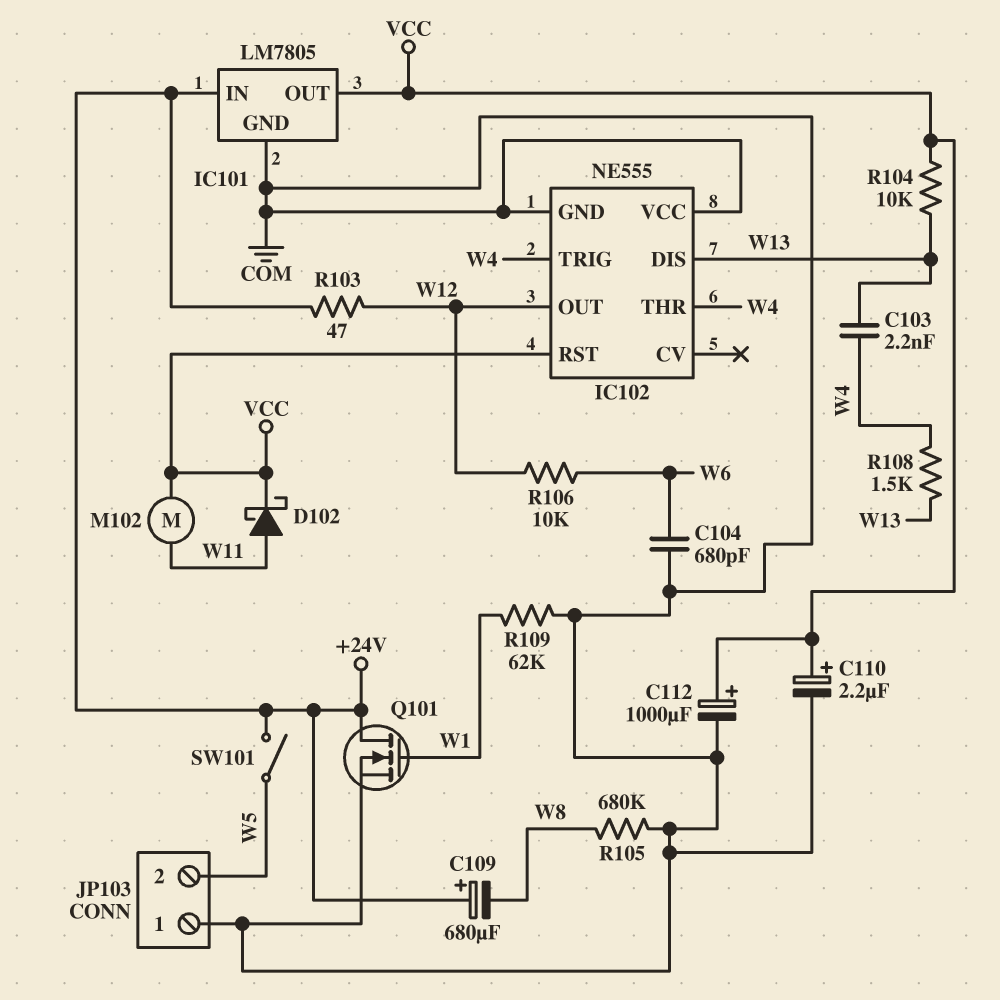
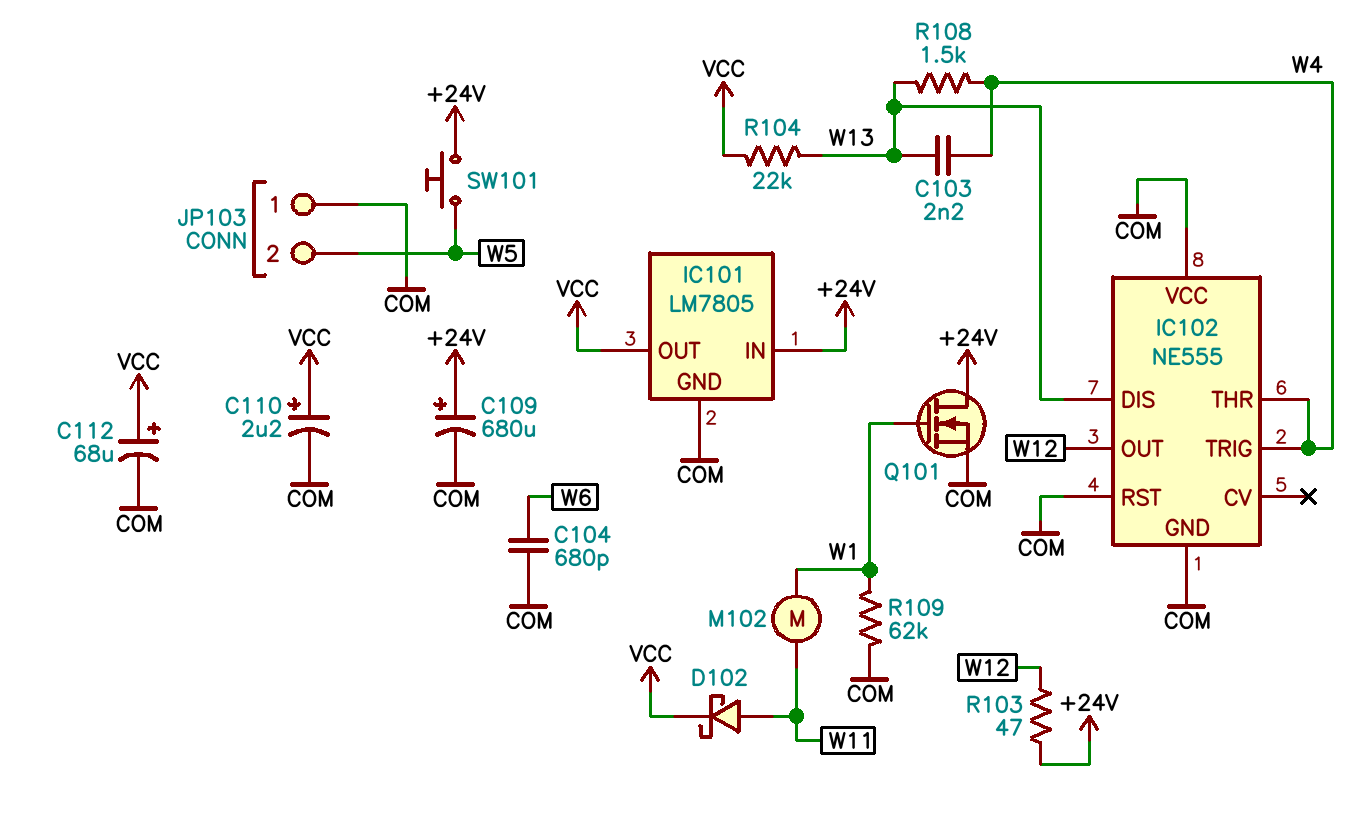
C109: 680uF (plus +24V, minus W8) -> 680uF (plus +24V, minus COM)
C112: 1000uF (plus VCC, minus COM) -> 68uF (plus VCC, minus COM)
IC102 pin RST: VCC -> COM
M102: motor (VCC, W11) -> motor (W1, W11)
R104: 10k (VCC, W13) -> 22k (VCC, W13)
R105: 680k (COM, W8) -> none
R106: 10k (W6, W12) -> none
SW101: switch (+24V, W5) -> button (+24V, W5)

